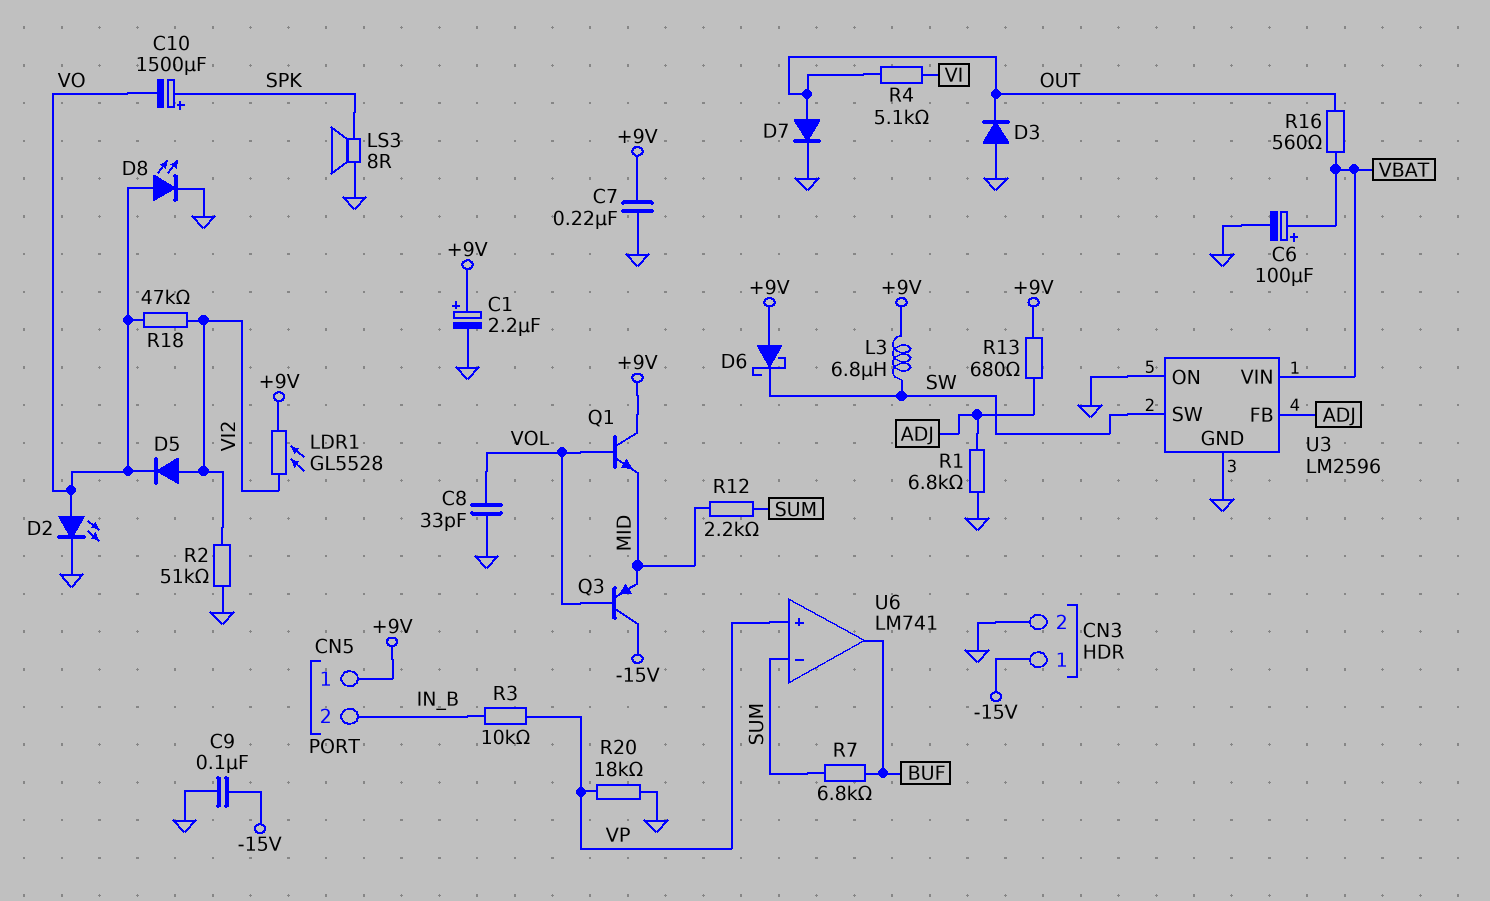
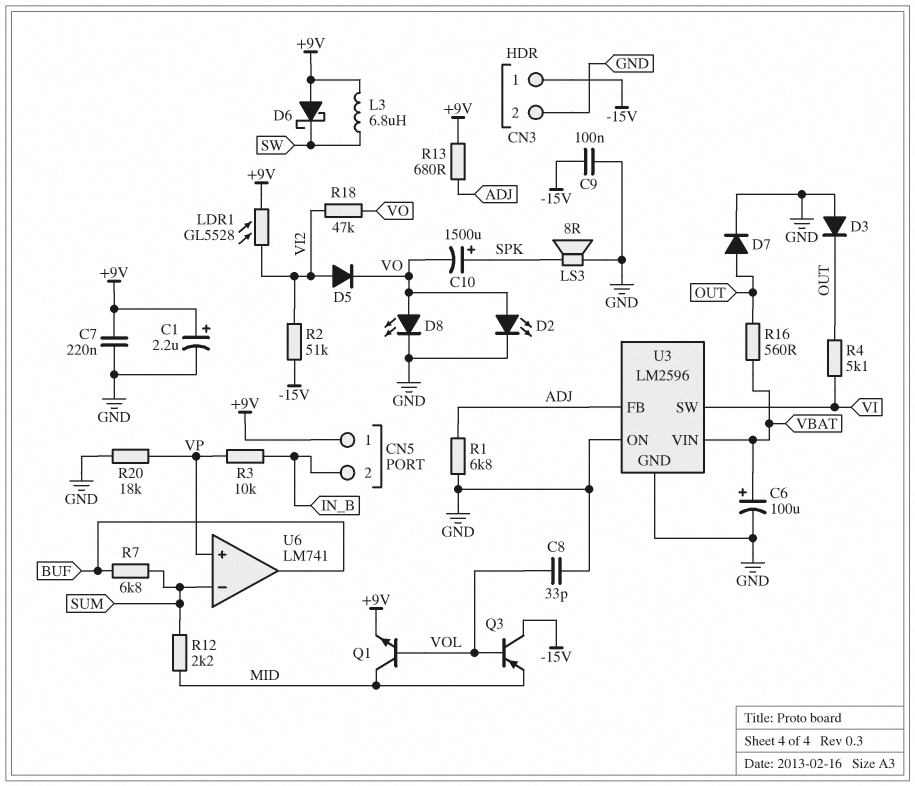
Q1: NPN (B VOL, C +9V, E MID) -> NPN (B VOL, C MID, E +9V)
R2: 51k (GND, VI2) -> 51k (-15V, VI2)
U3 pin SW: SW -> VI

